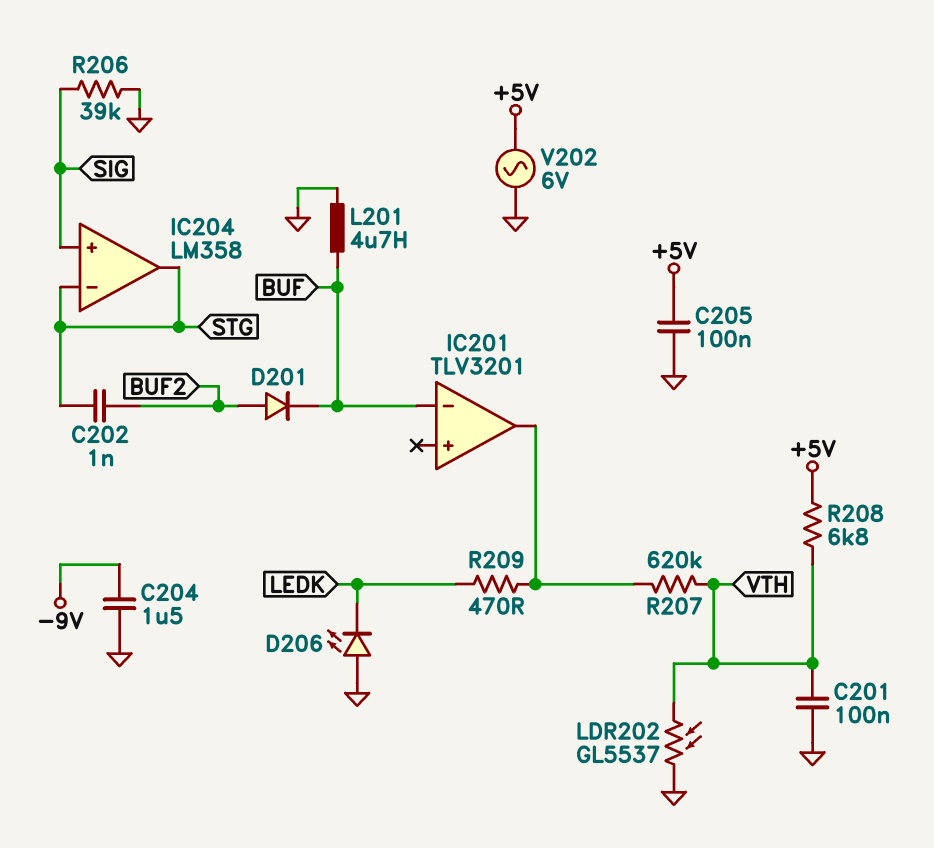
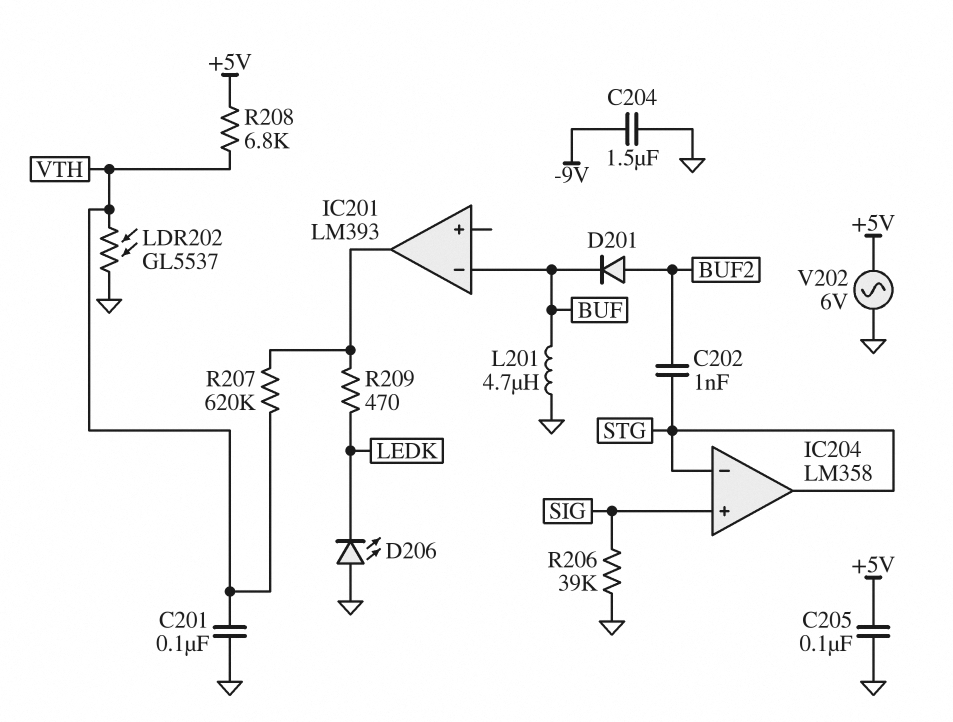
IC201: TLV3201 -> LM393

